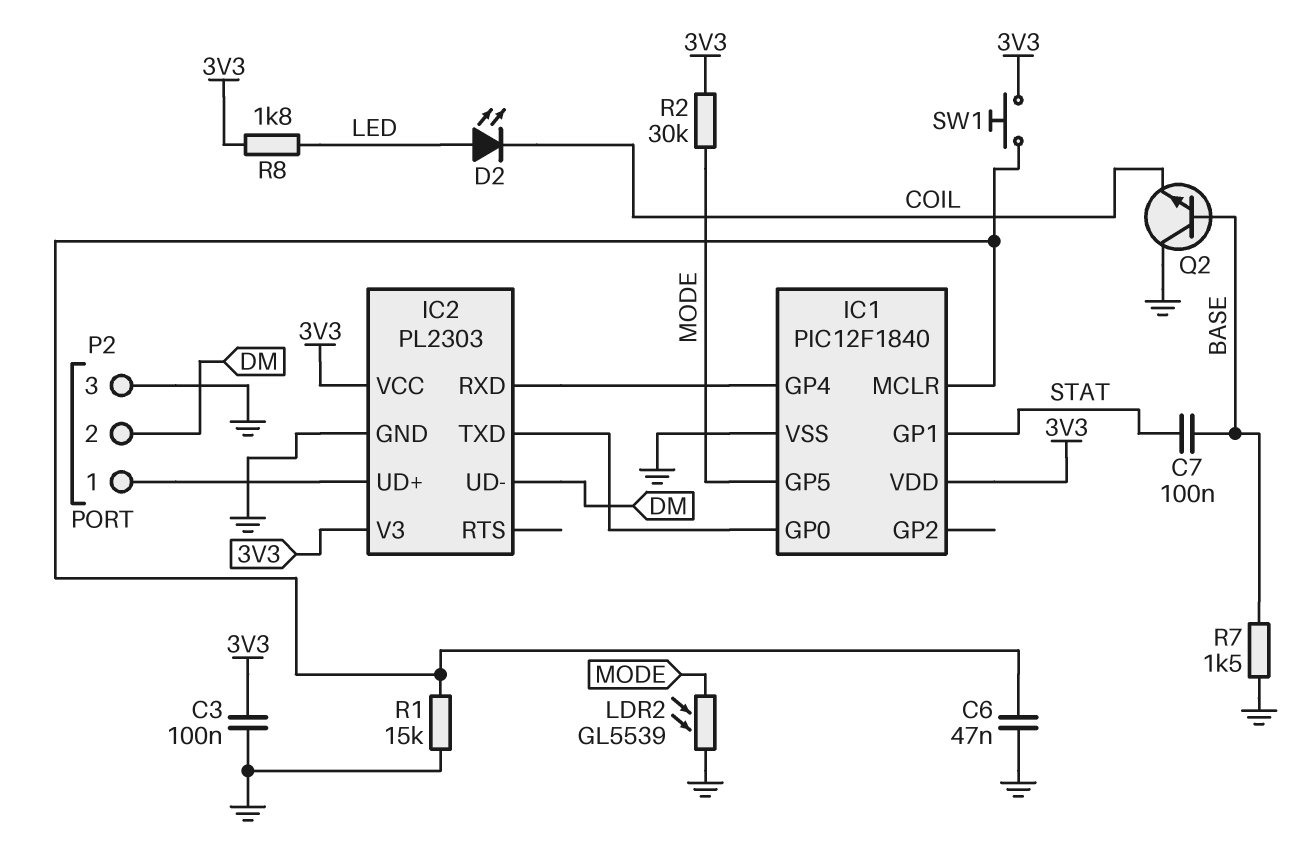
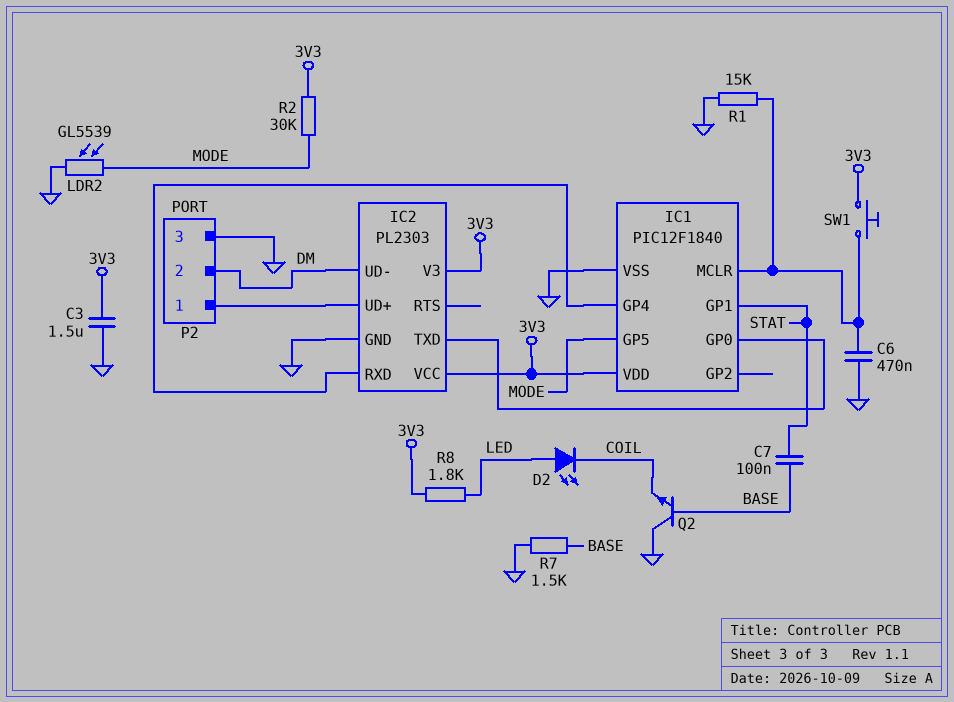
C3: 100nF (3V3, GND) -> 1.5uF (3V3, GND)
C6: 47nF (GND, IC1/MCLR) -> 470nF (GND, IC1/MCLR)

